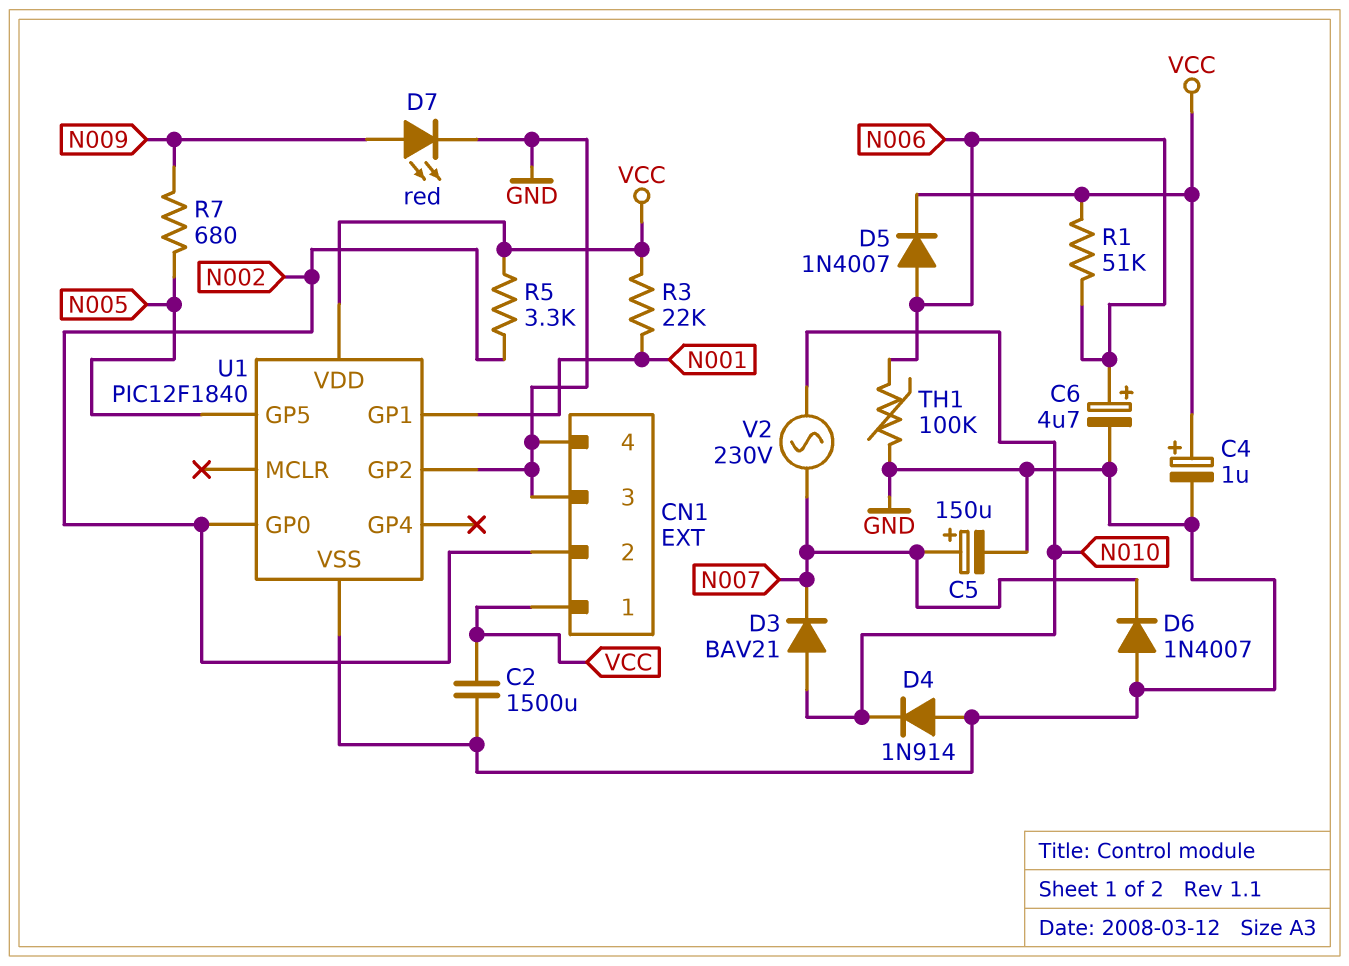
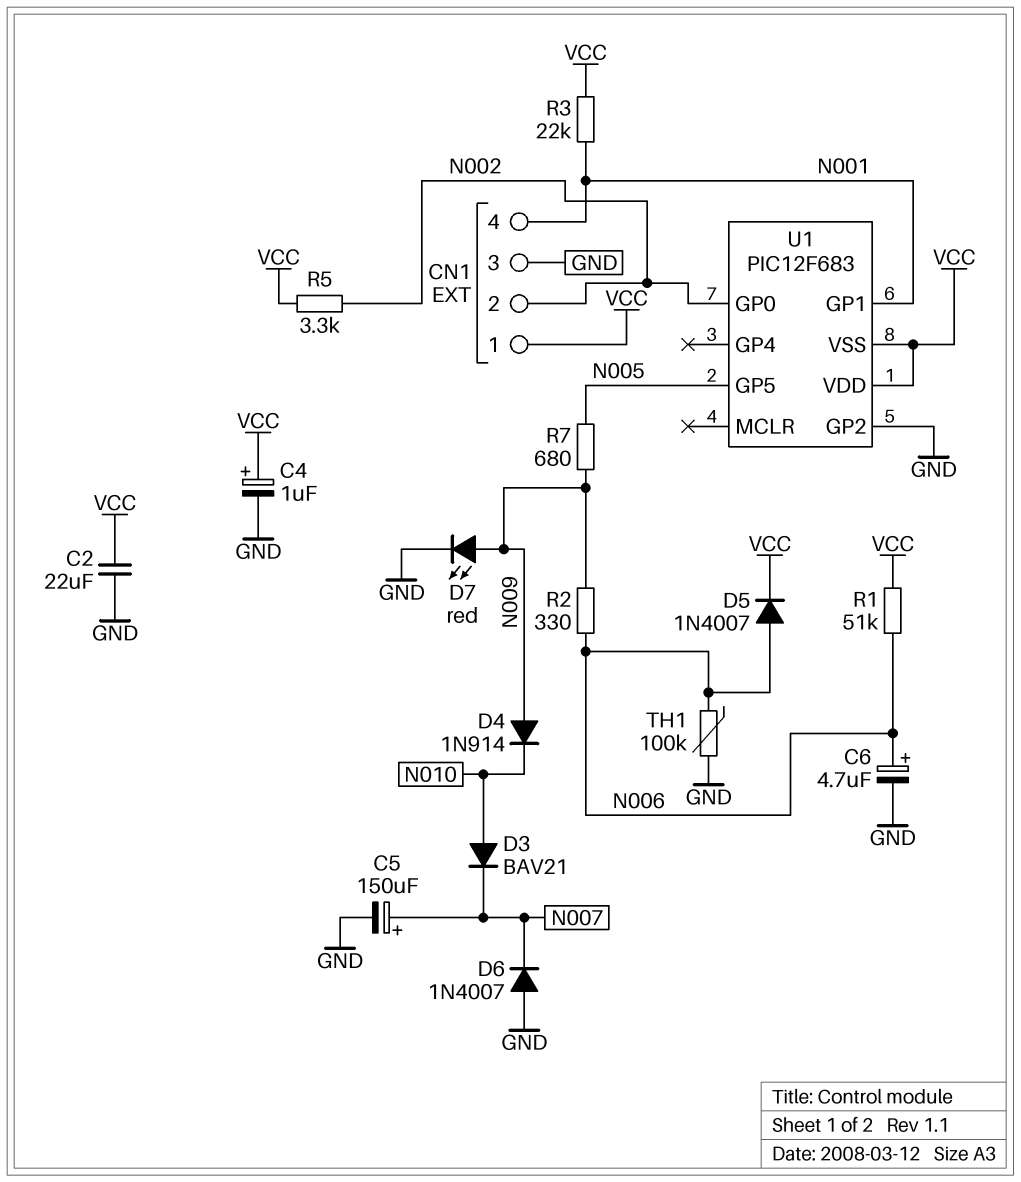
C2: 1500uF (GND, VCC) -> 22uF (GND, VCC)
CN1 pin 4: GND -> N001
D4: diode 1N914 (A GND, K N010) -> diode 1N914 (A N009, K N010)
R2: none -> 330 (N006, N009)
U1: PIC12F1840 -> PIC12F683
U1 pin VSS: GND -> VCC
V2: AC 230V (N007, N010) -> none

